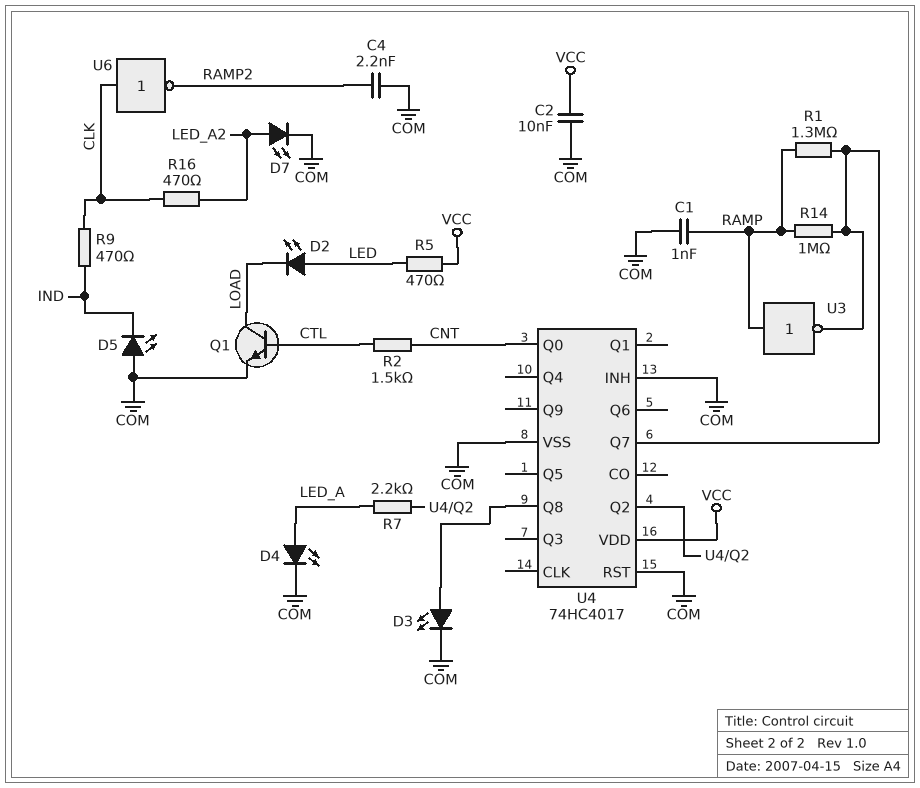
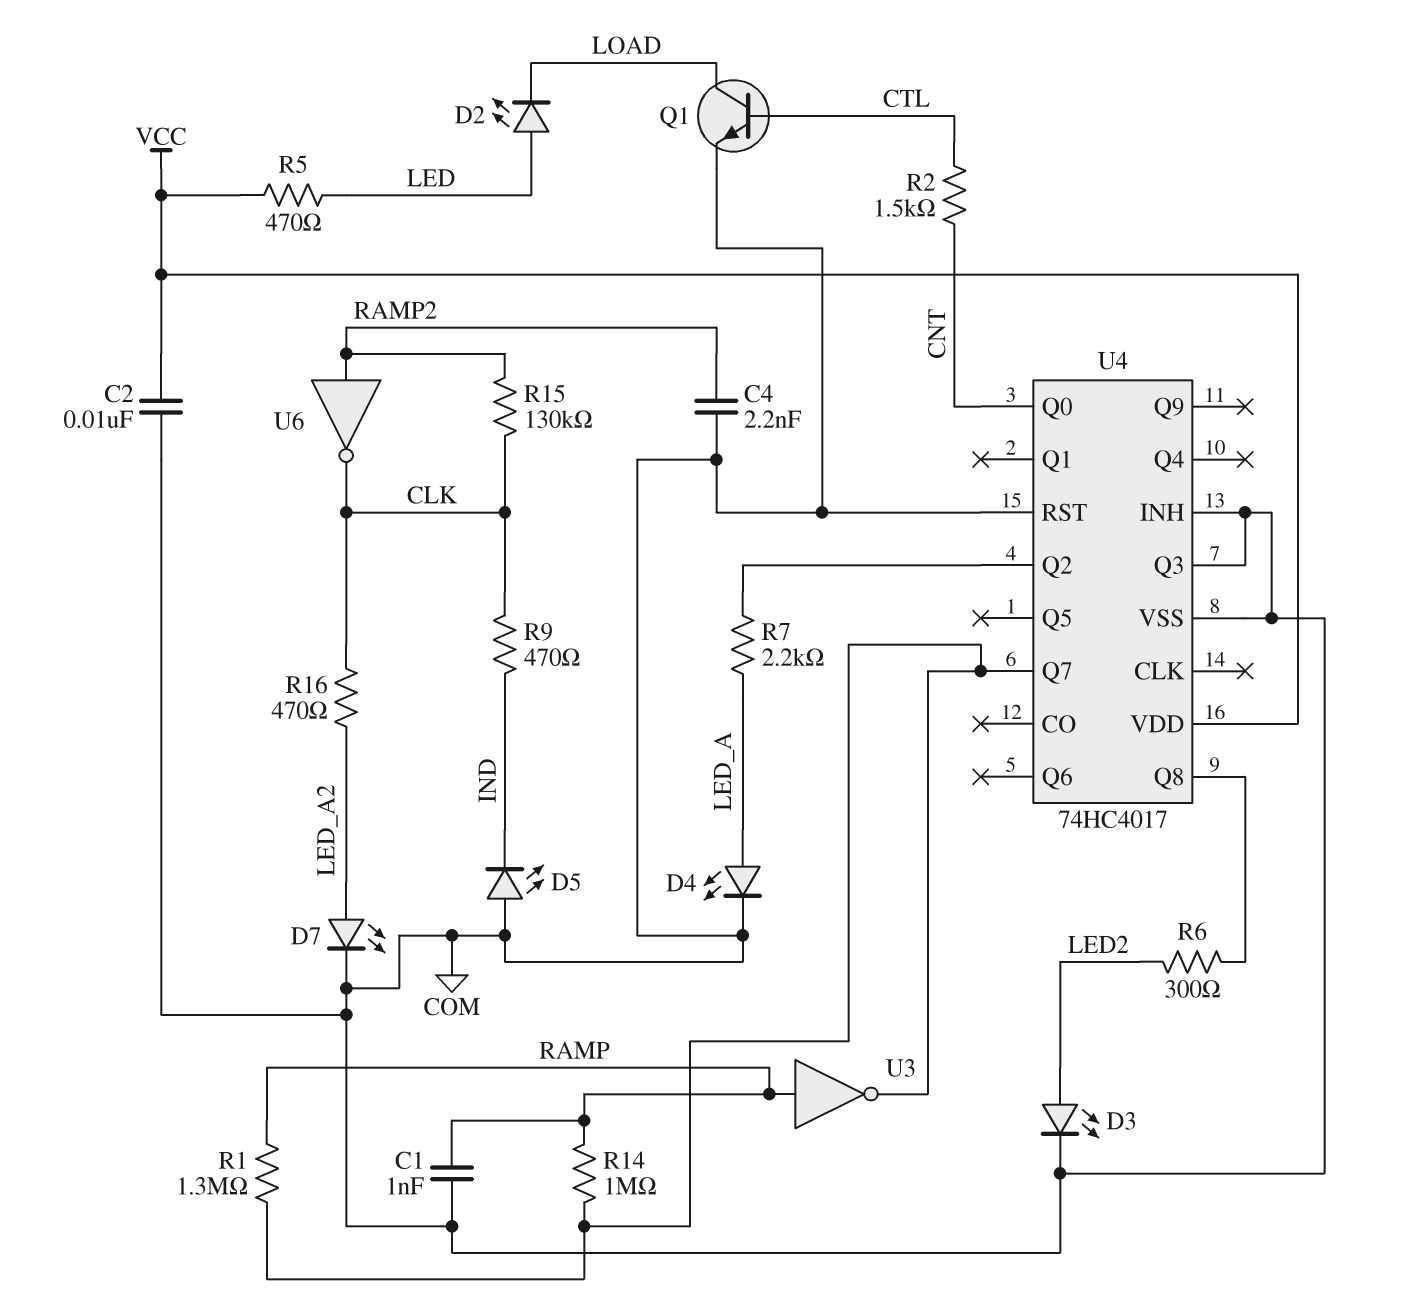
D3: LED (A U4/Q8, K COM) -> LED (A LED2, K COM)
R6: none -> 300 (LED2, U4/Q8)
R15: none -> 130k (CLK, RAMP2)
U4 pin Q3: none -> COM
U6: NOT (in CLK, out RAMP2) -> NOT (in RAMP2, out CLK)

